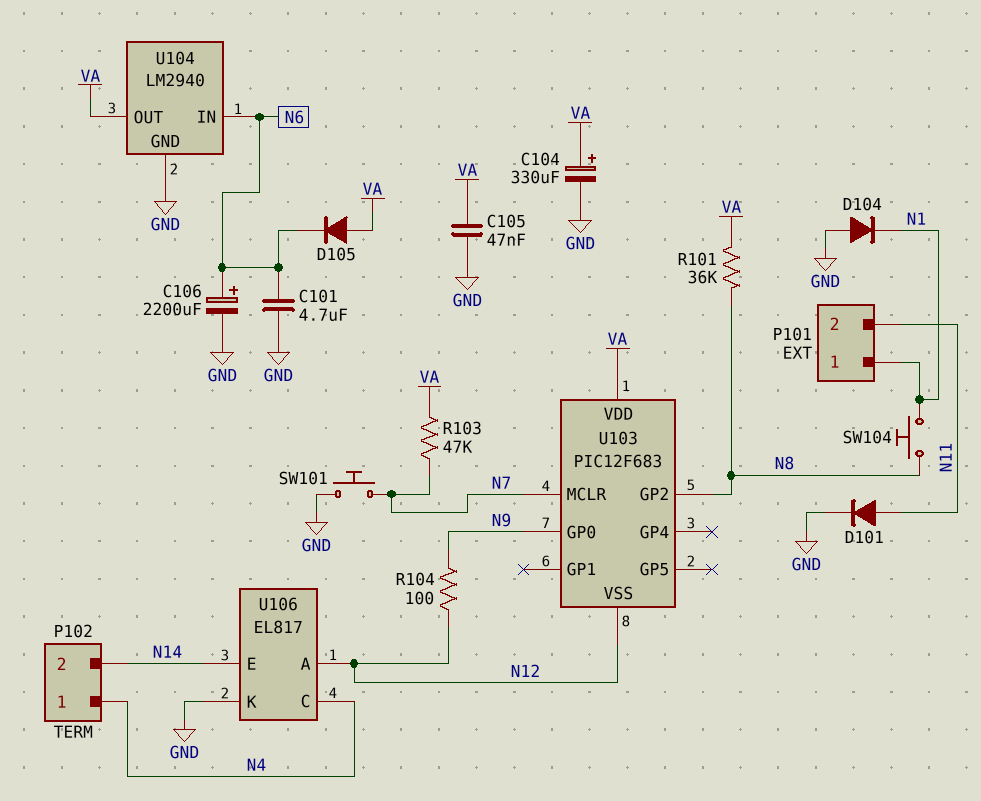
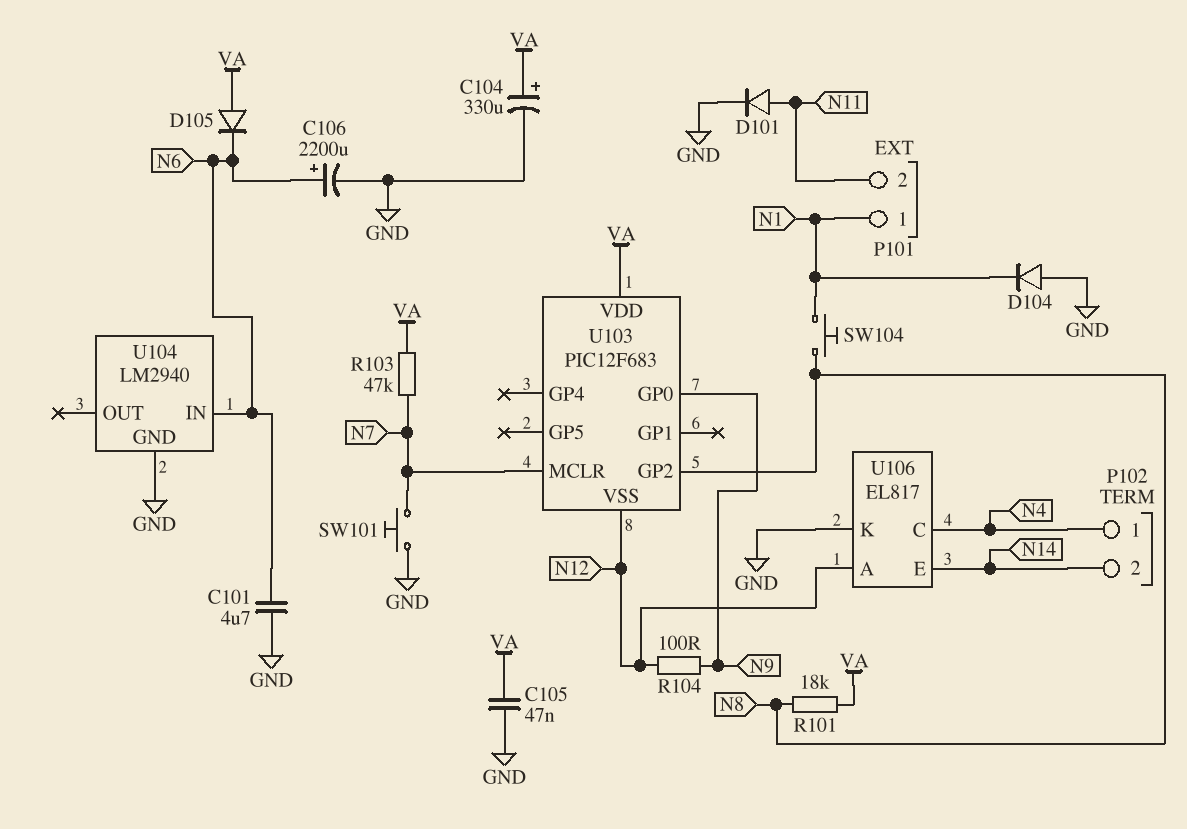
R101: 36k (N8, VA) -> 18k (N8, VA)
U104 pin OUT: VA -> none

